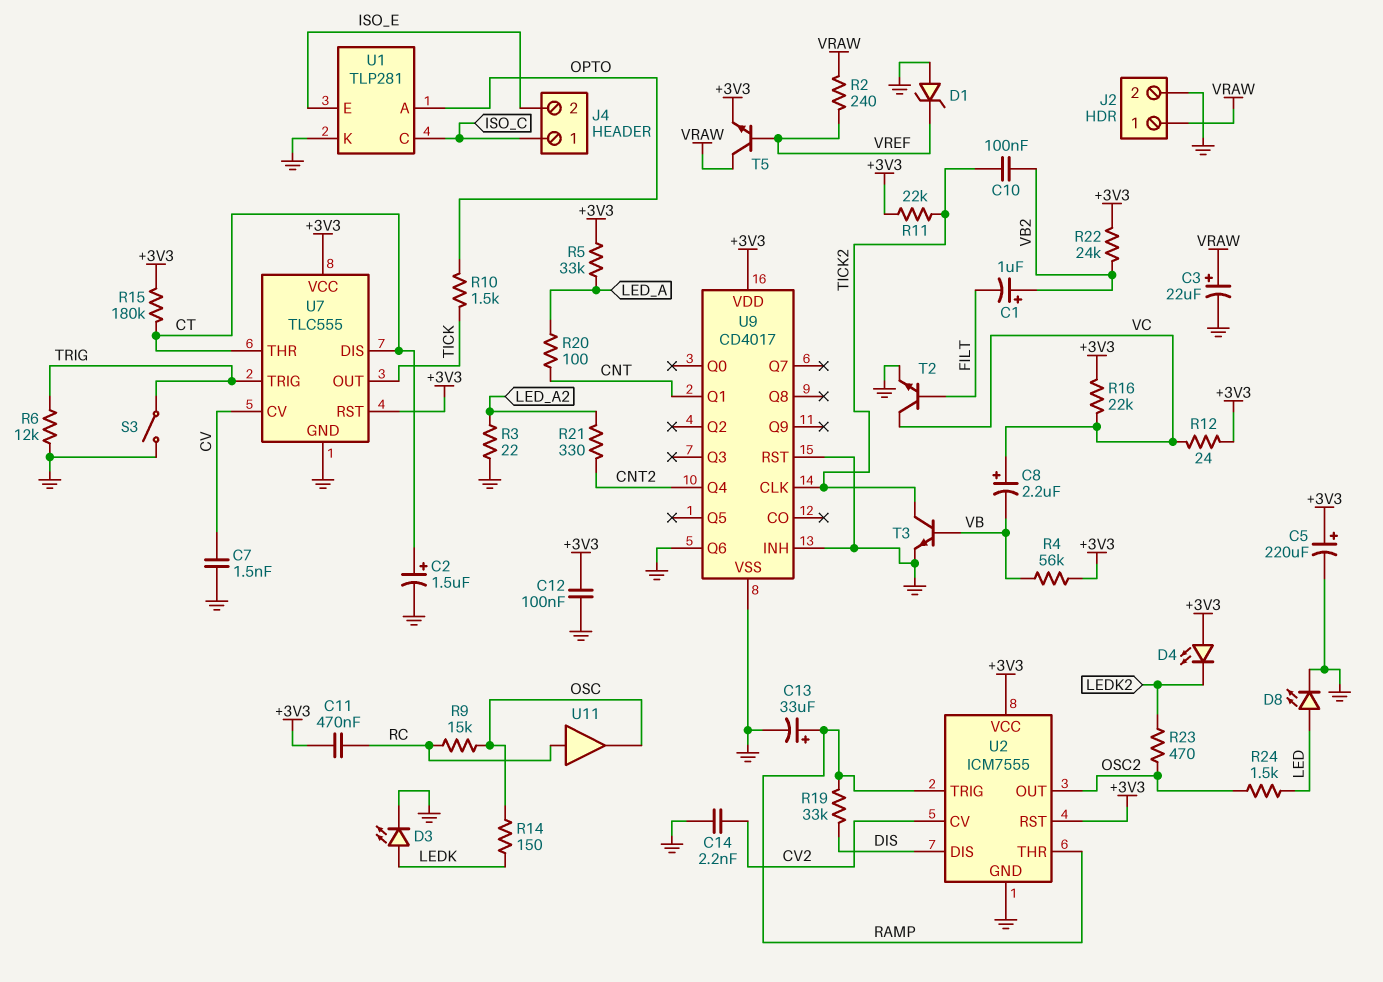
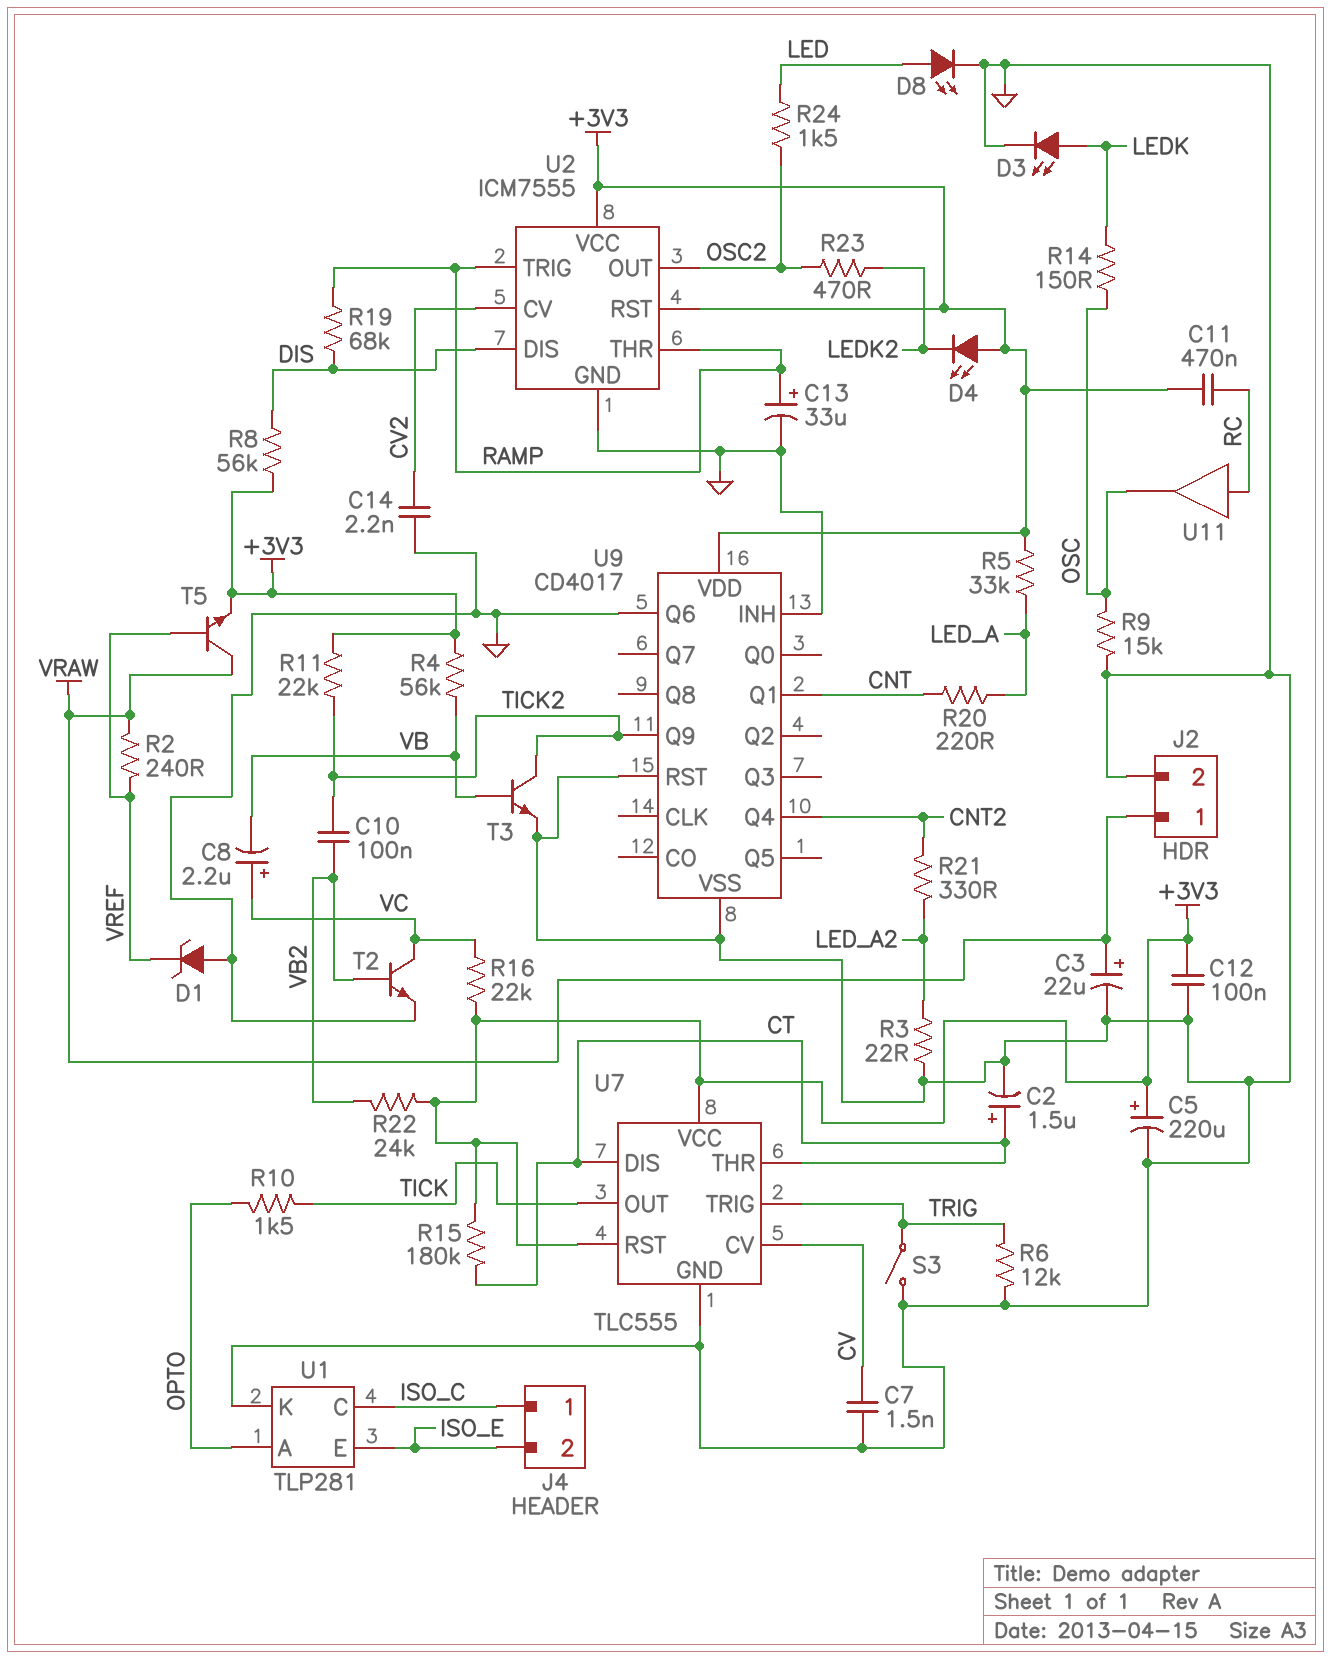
C1: 1uF (plus VB2, minus FILT) -> none
R8: none -> 56k (+3V3, DIS)
R9: 15k (OSC, RC) -> 15k (GND, OSC)
R12: 24 (+3V3, VC) -> none
R19: 33k (DIS, RAMP) -> 68k (DIS, RAMP)
R20: 100 (CNT, LED_A) -> 220 (CNT, LED_A)
T2: NPN (B FILT, C VC, E GND) -> NPN (B VB2, C VC, E GND)
U9 pin CLK: TICK2 -> none
U9 pin Q9: none -> TICK2

